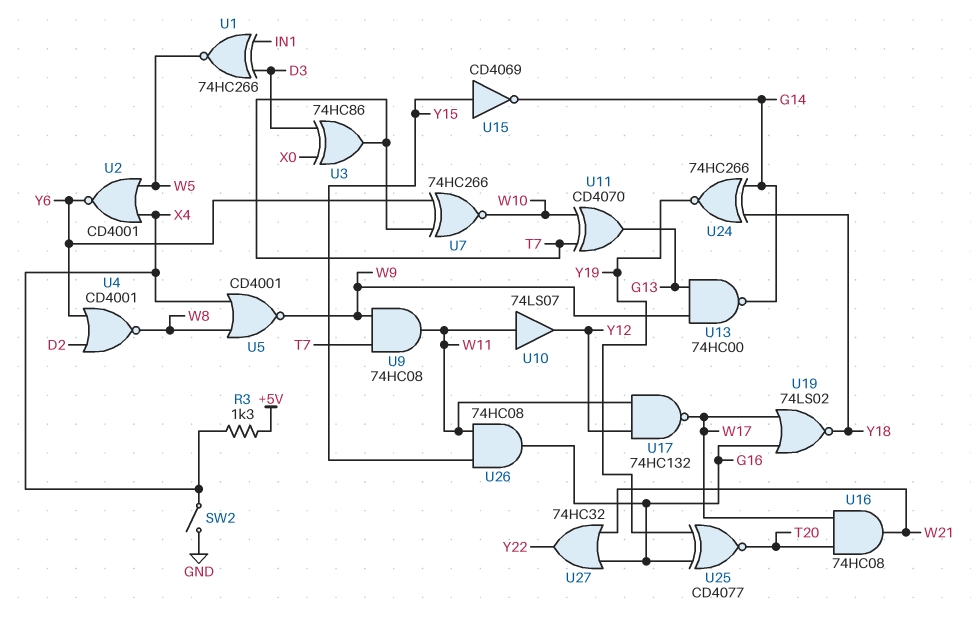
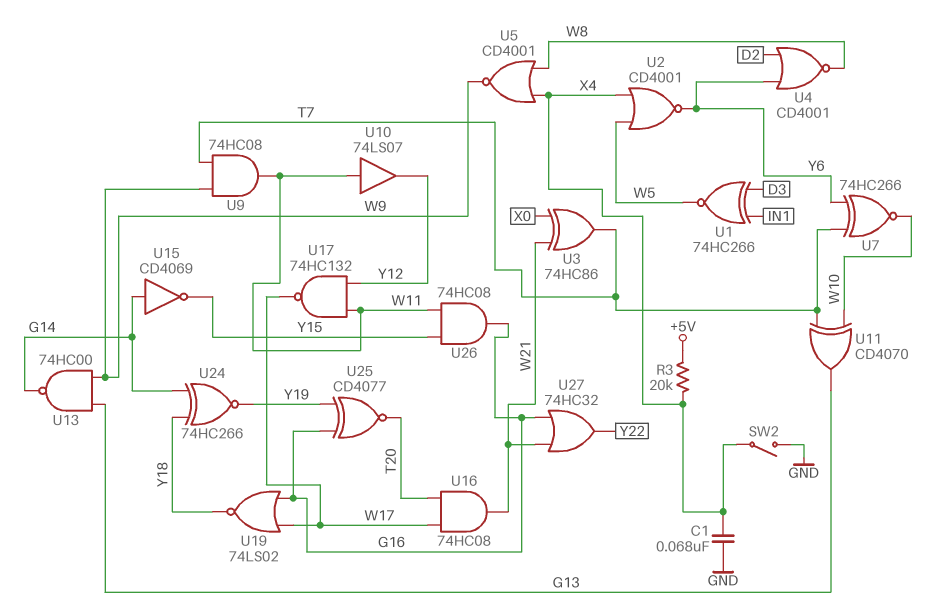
C1: none -> 68nF (GND, X4)
R3: 1.3k (+5V, X4) -> 20k (+5V, X4)
U3: XOR 74HC86 (in D3, in X0, out T7) -> XOR 74HC86 (in W21, in X0, out T7)
U15: NOT CD4069 (in Y15, out G14) -> NOT CD4069 (in G14, out Y15)

